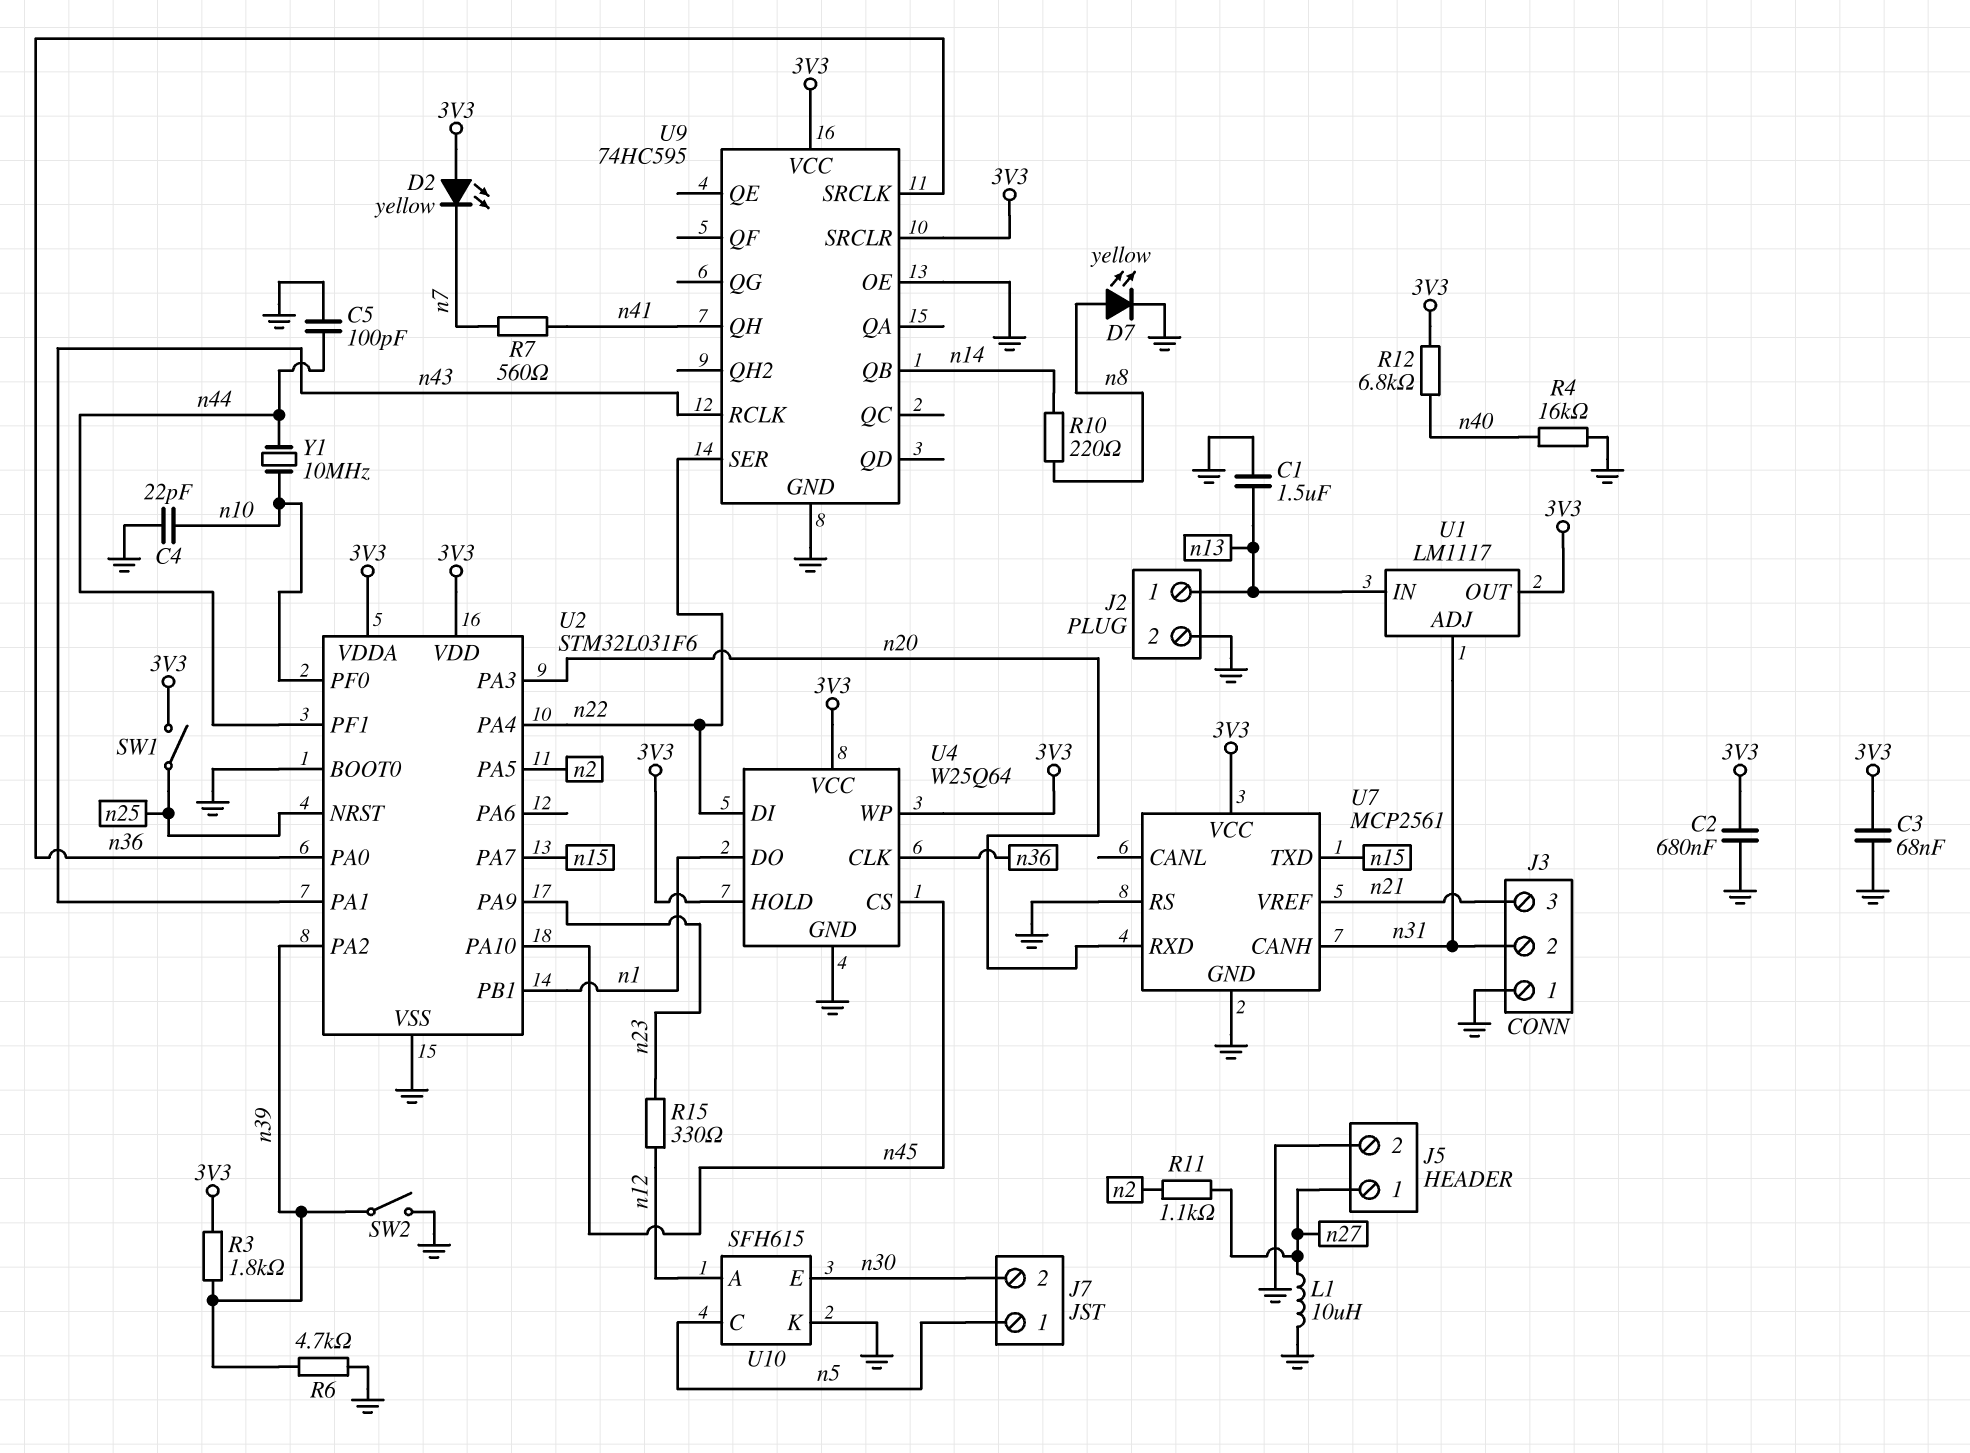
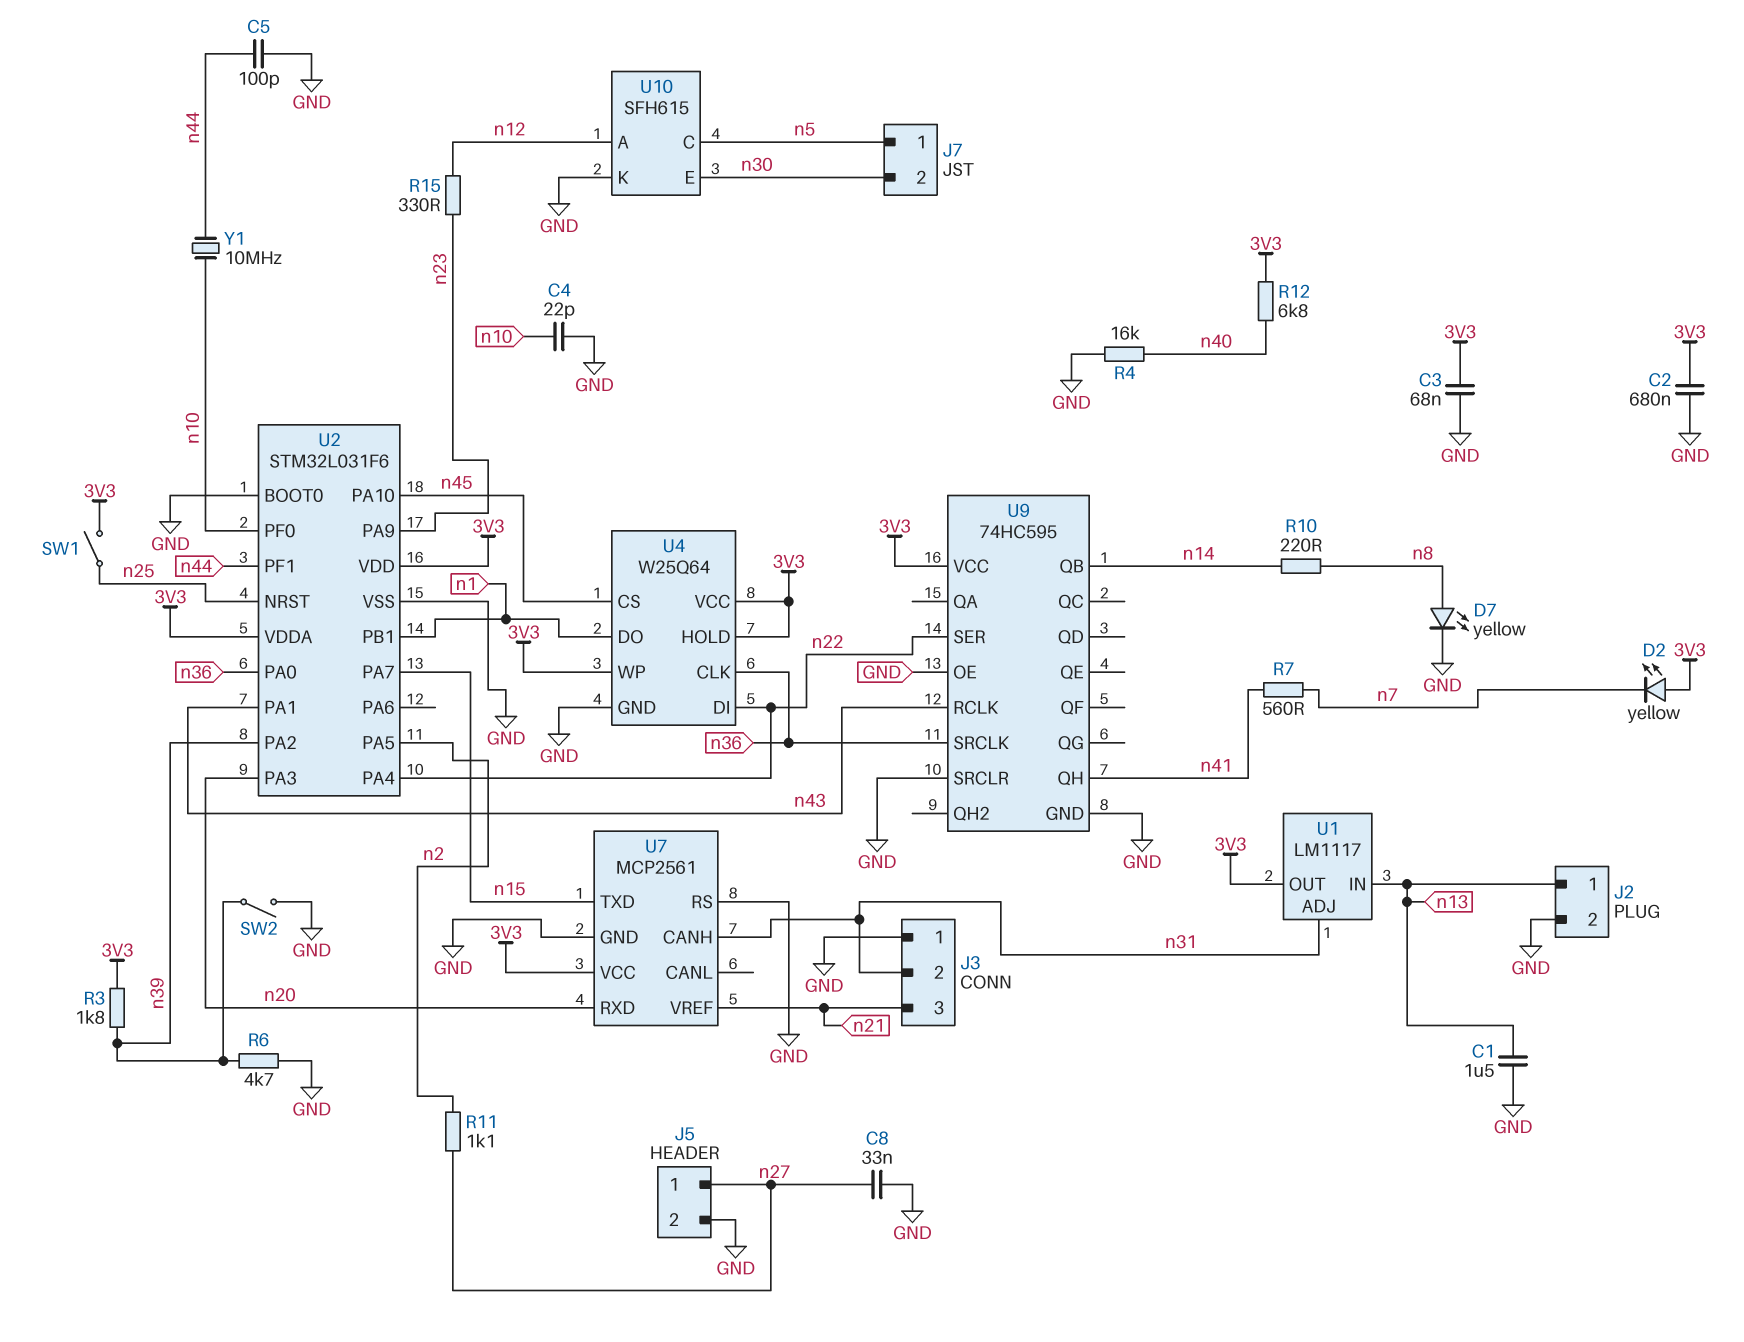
C8: none -> 33nF (GND, n27)
L1: 10uH (GND, n27) -> none
U9 pin SRCLR: 3V3 -> GND

